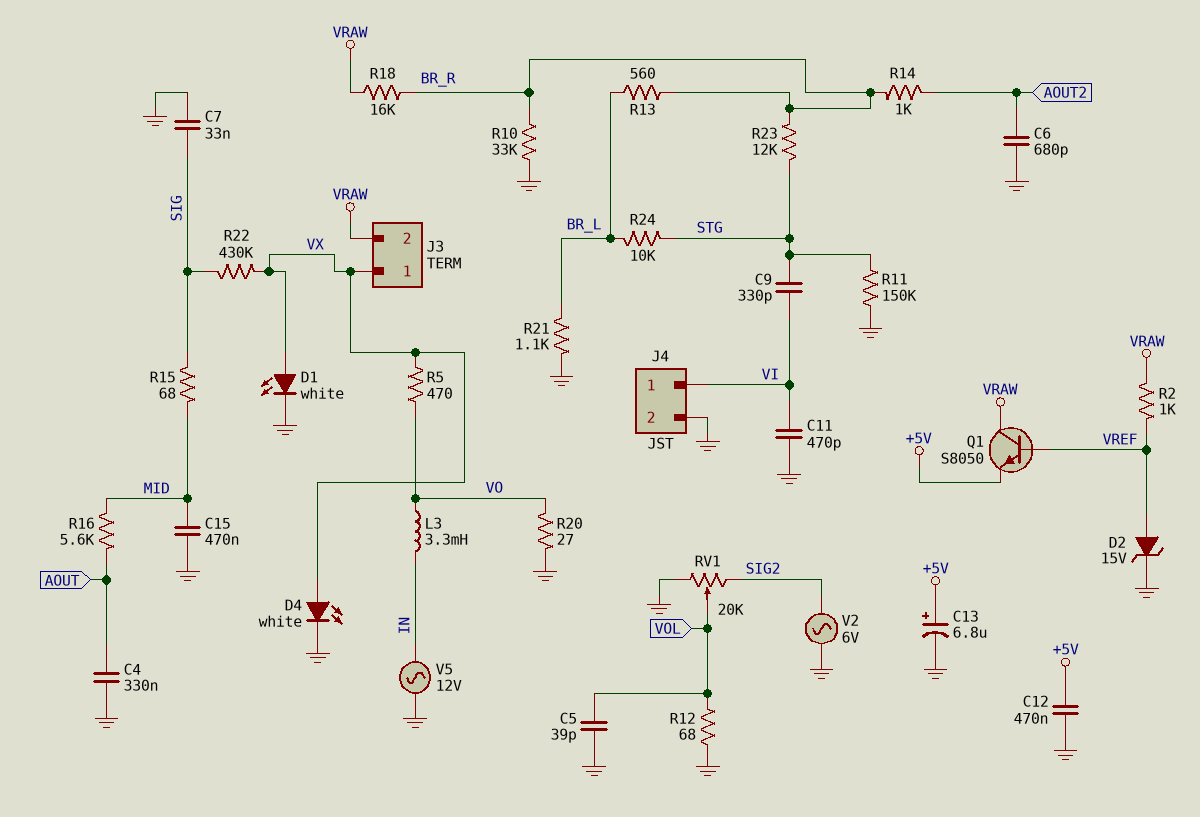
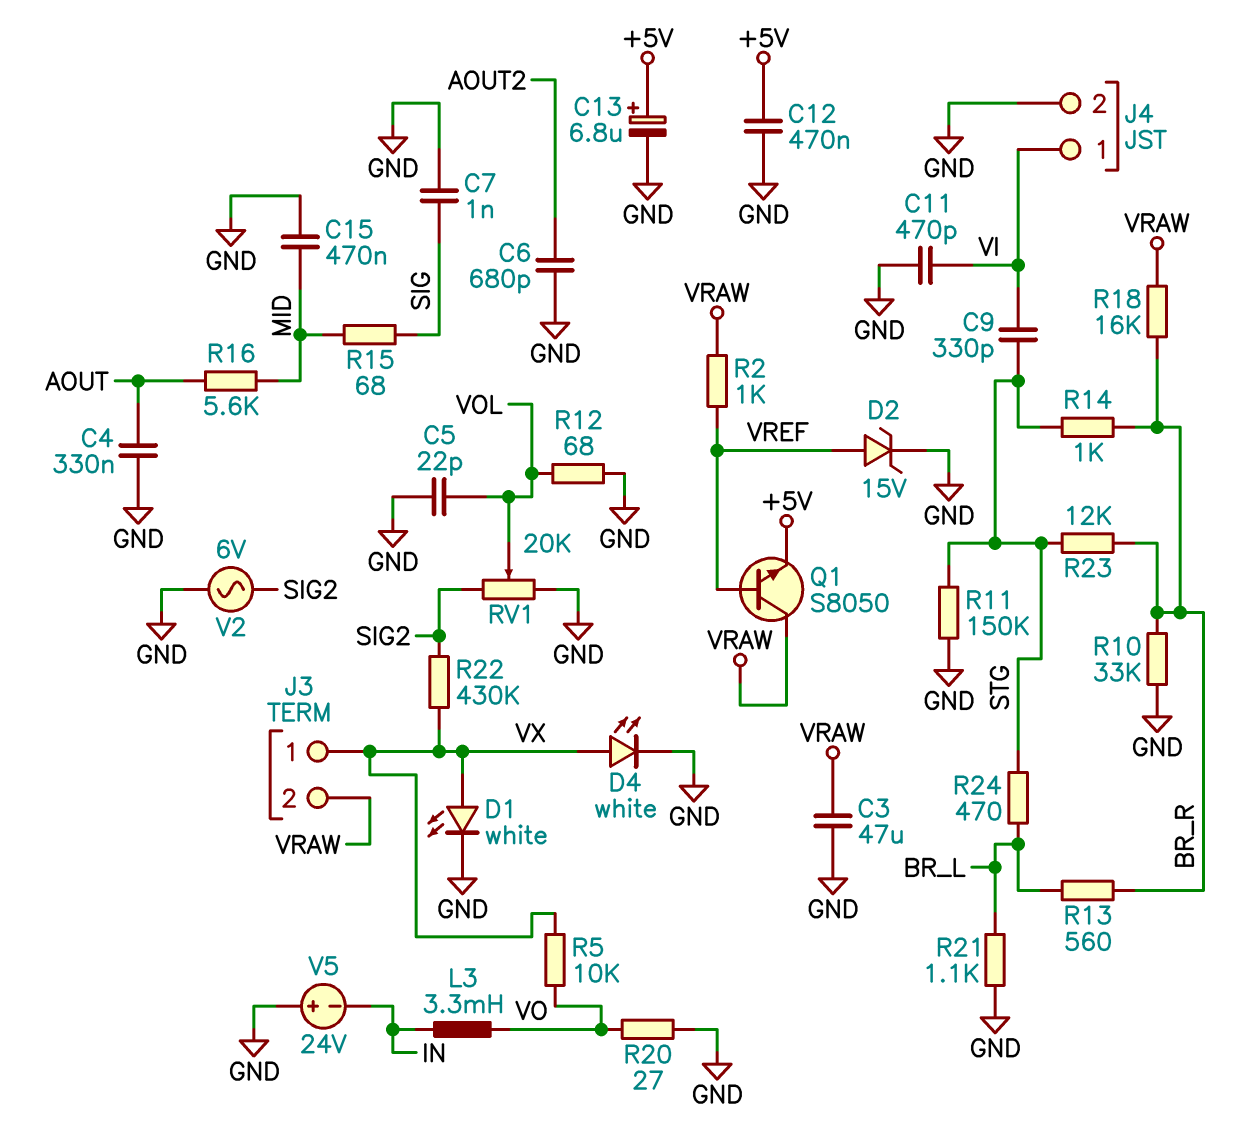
C3: none -> 47uF (GND, VRAW)
C5: 39pF (GND, VOL) -> 22pF (GND, VOL)
C7: 33nF (GND, SIG) -> 1nF (GND, SIG)
R5: 470 (VO, VX) -> 10k (VO, VX)
R14: 1k (AOUT2, BR_R) -> 1k (BR_R, STG)
R22: 430k (SIG, VX) -> 430k (SIG2, VX)
R24: 10k (BR_L, STG) -> 470 (BR_L, STG)
V5: AC 12V (GND, IN) -> 24V (plus GND, minus IN)

